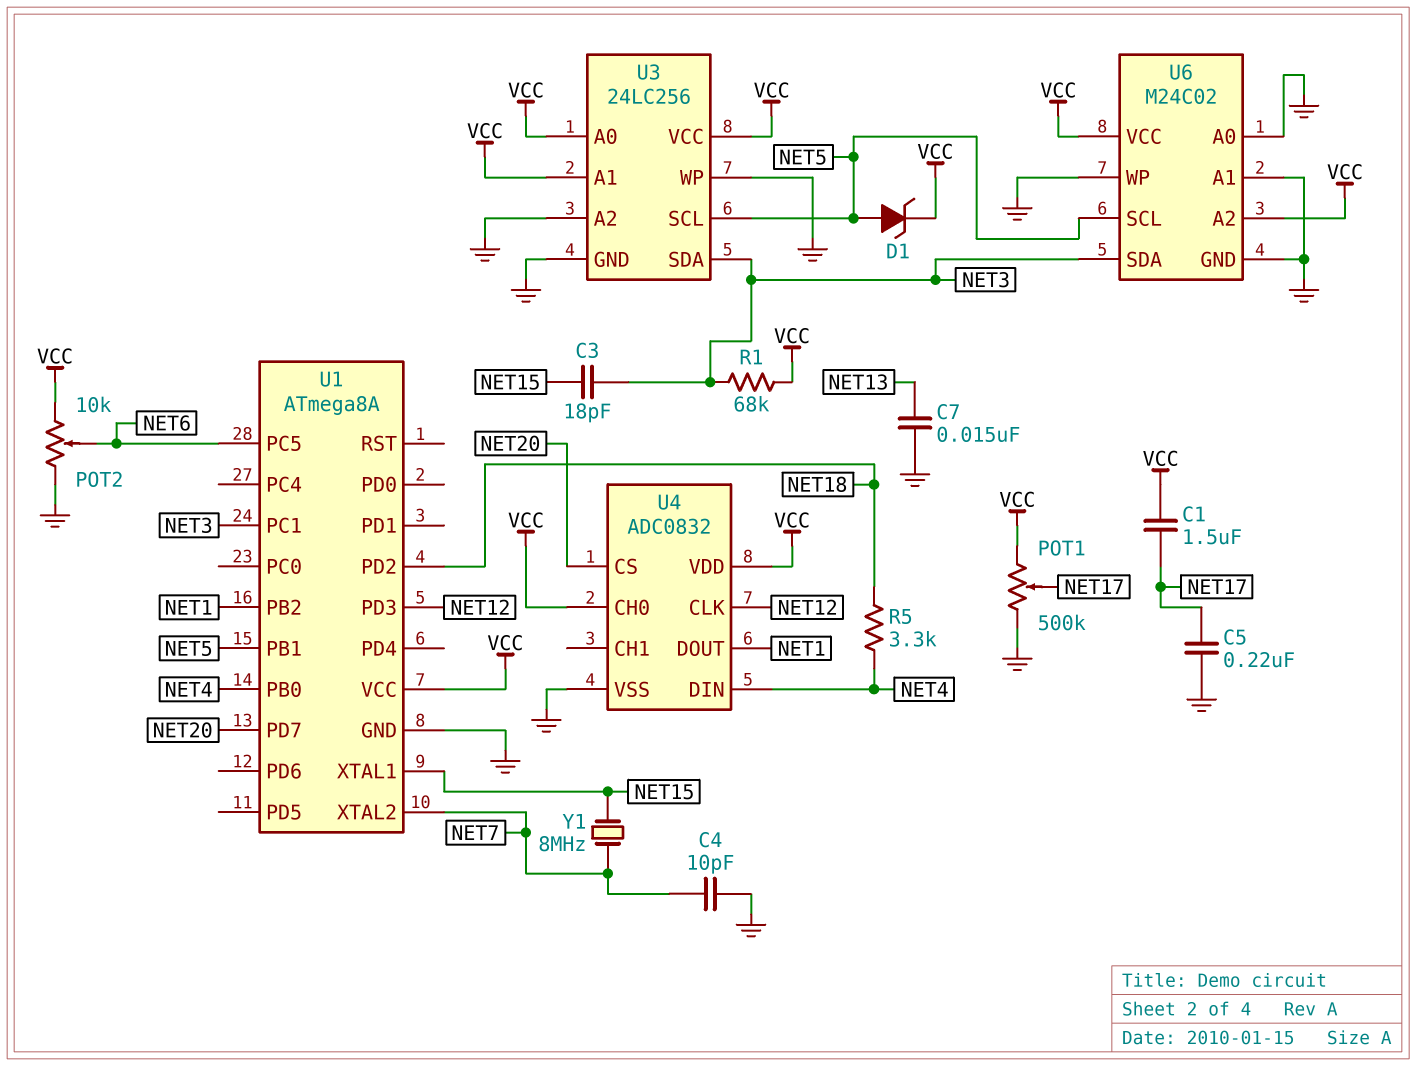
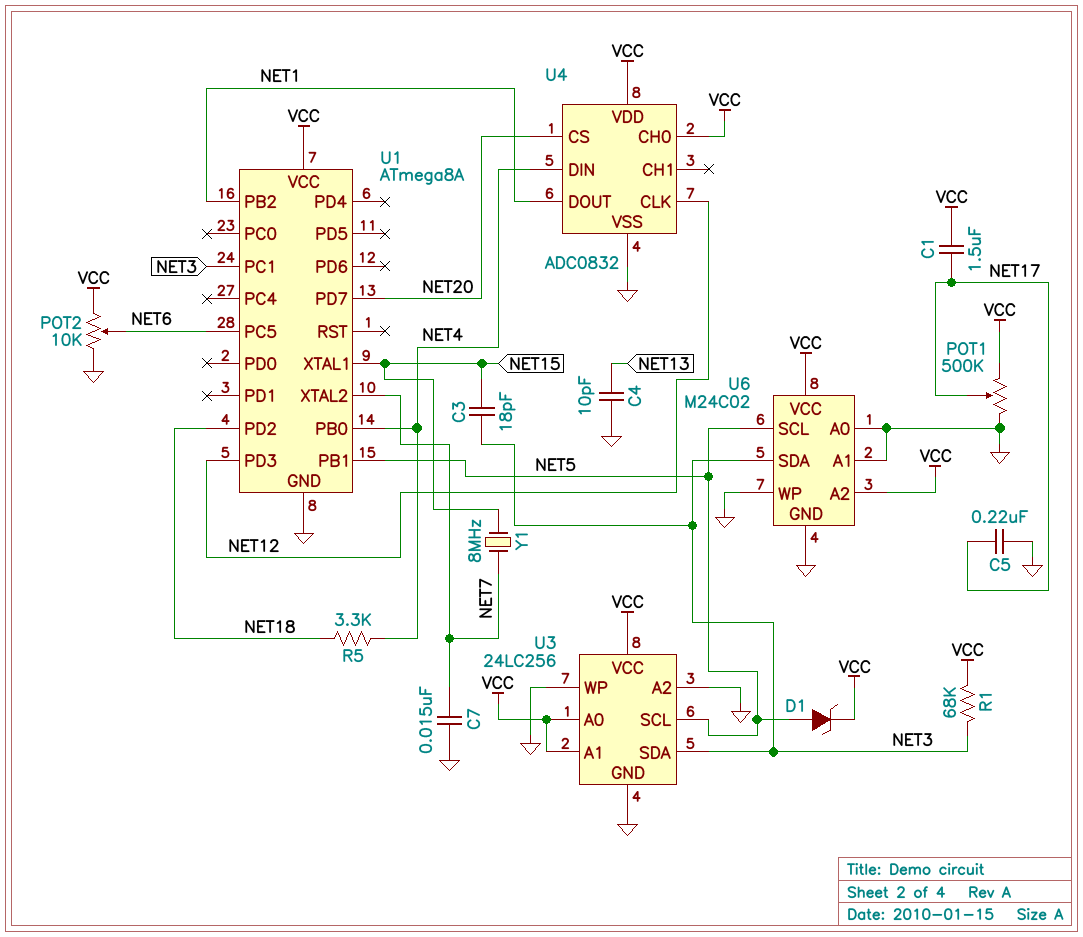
C4: 10pF (GND, NET7) -> 10pF (GND, NET13)
C7: 15nF (GND, NET13) -> 15nF (GND, NET7)

